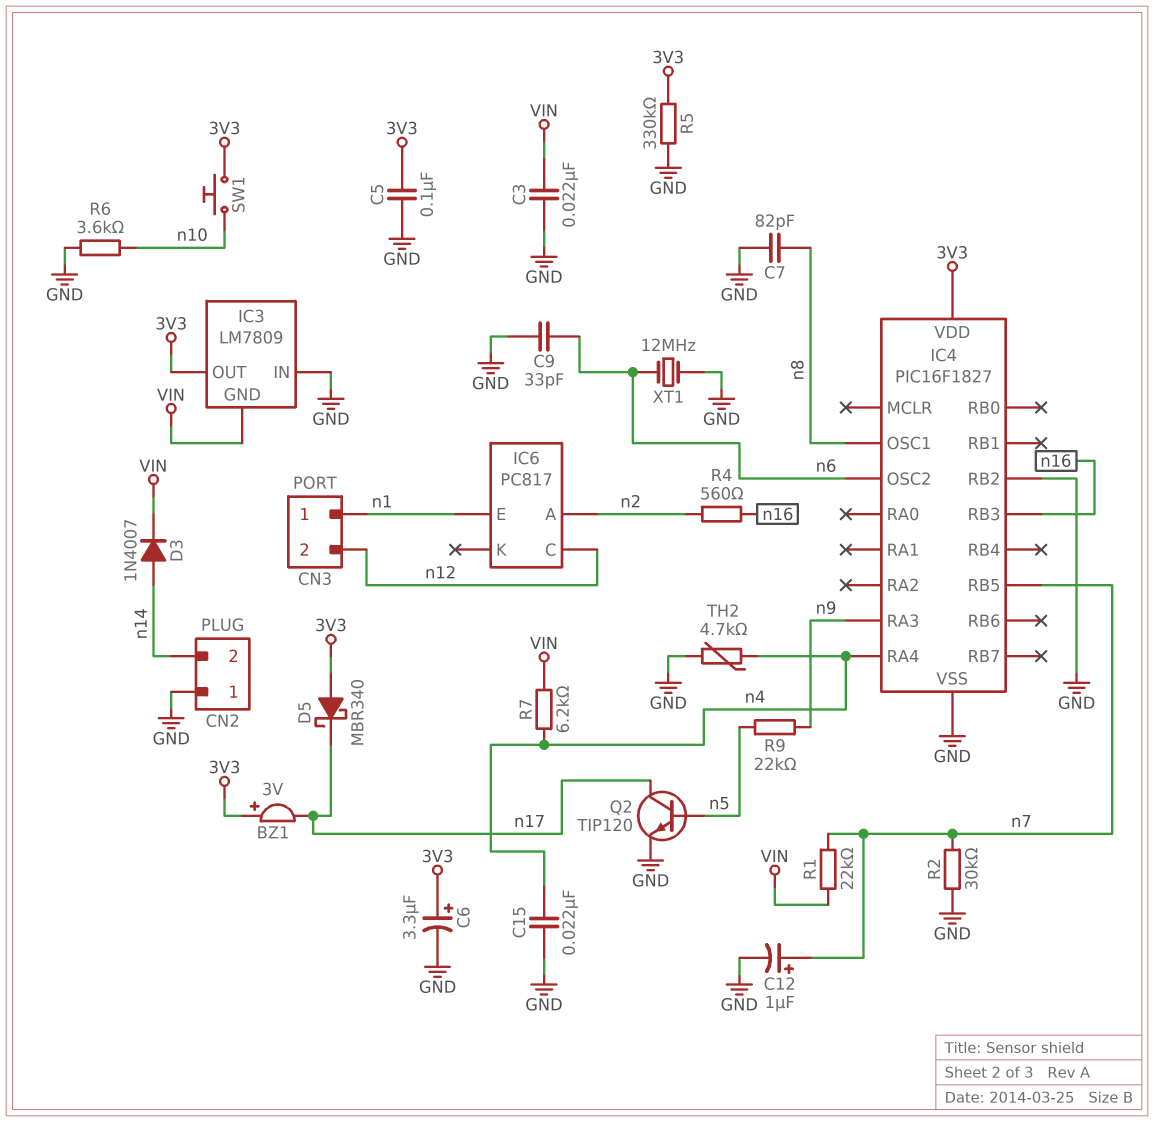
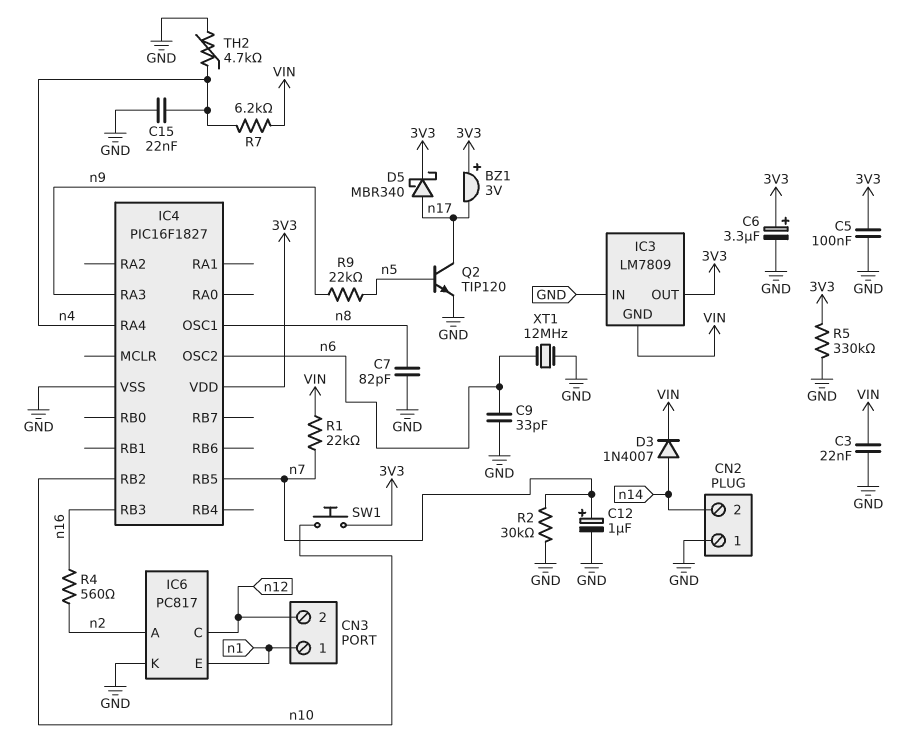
D5: schottky MBR340 (A 3V3, K n17) -> schottky MBR340 (A n17, K 3V3)
IC4 pin RB2: GND -> n10
IC6 pin K: none -> GND
R6: 3.6k (GND, n10) -> none

